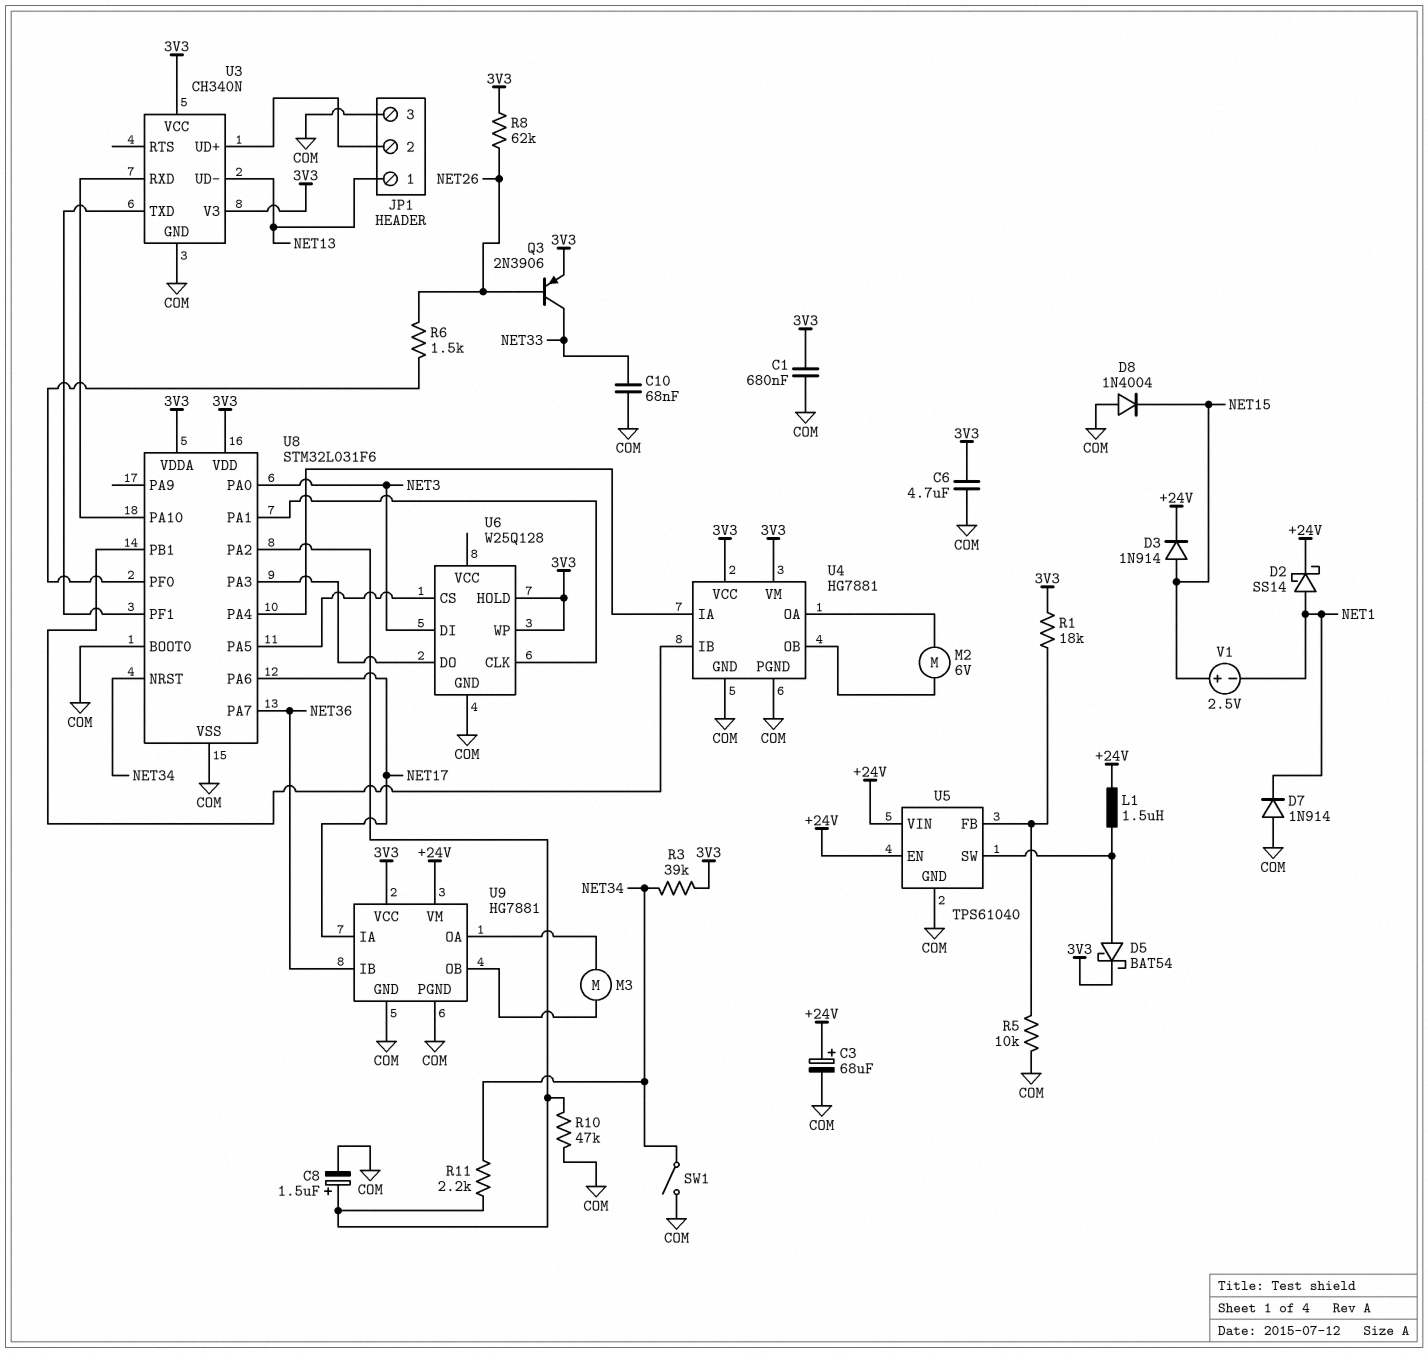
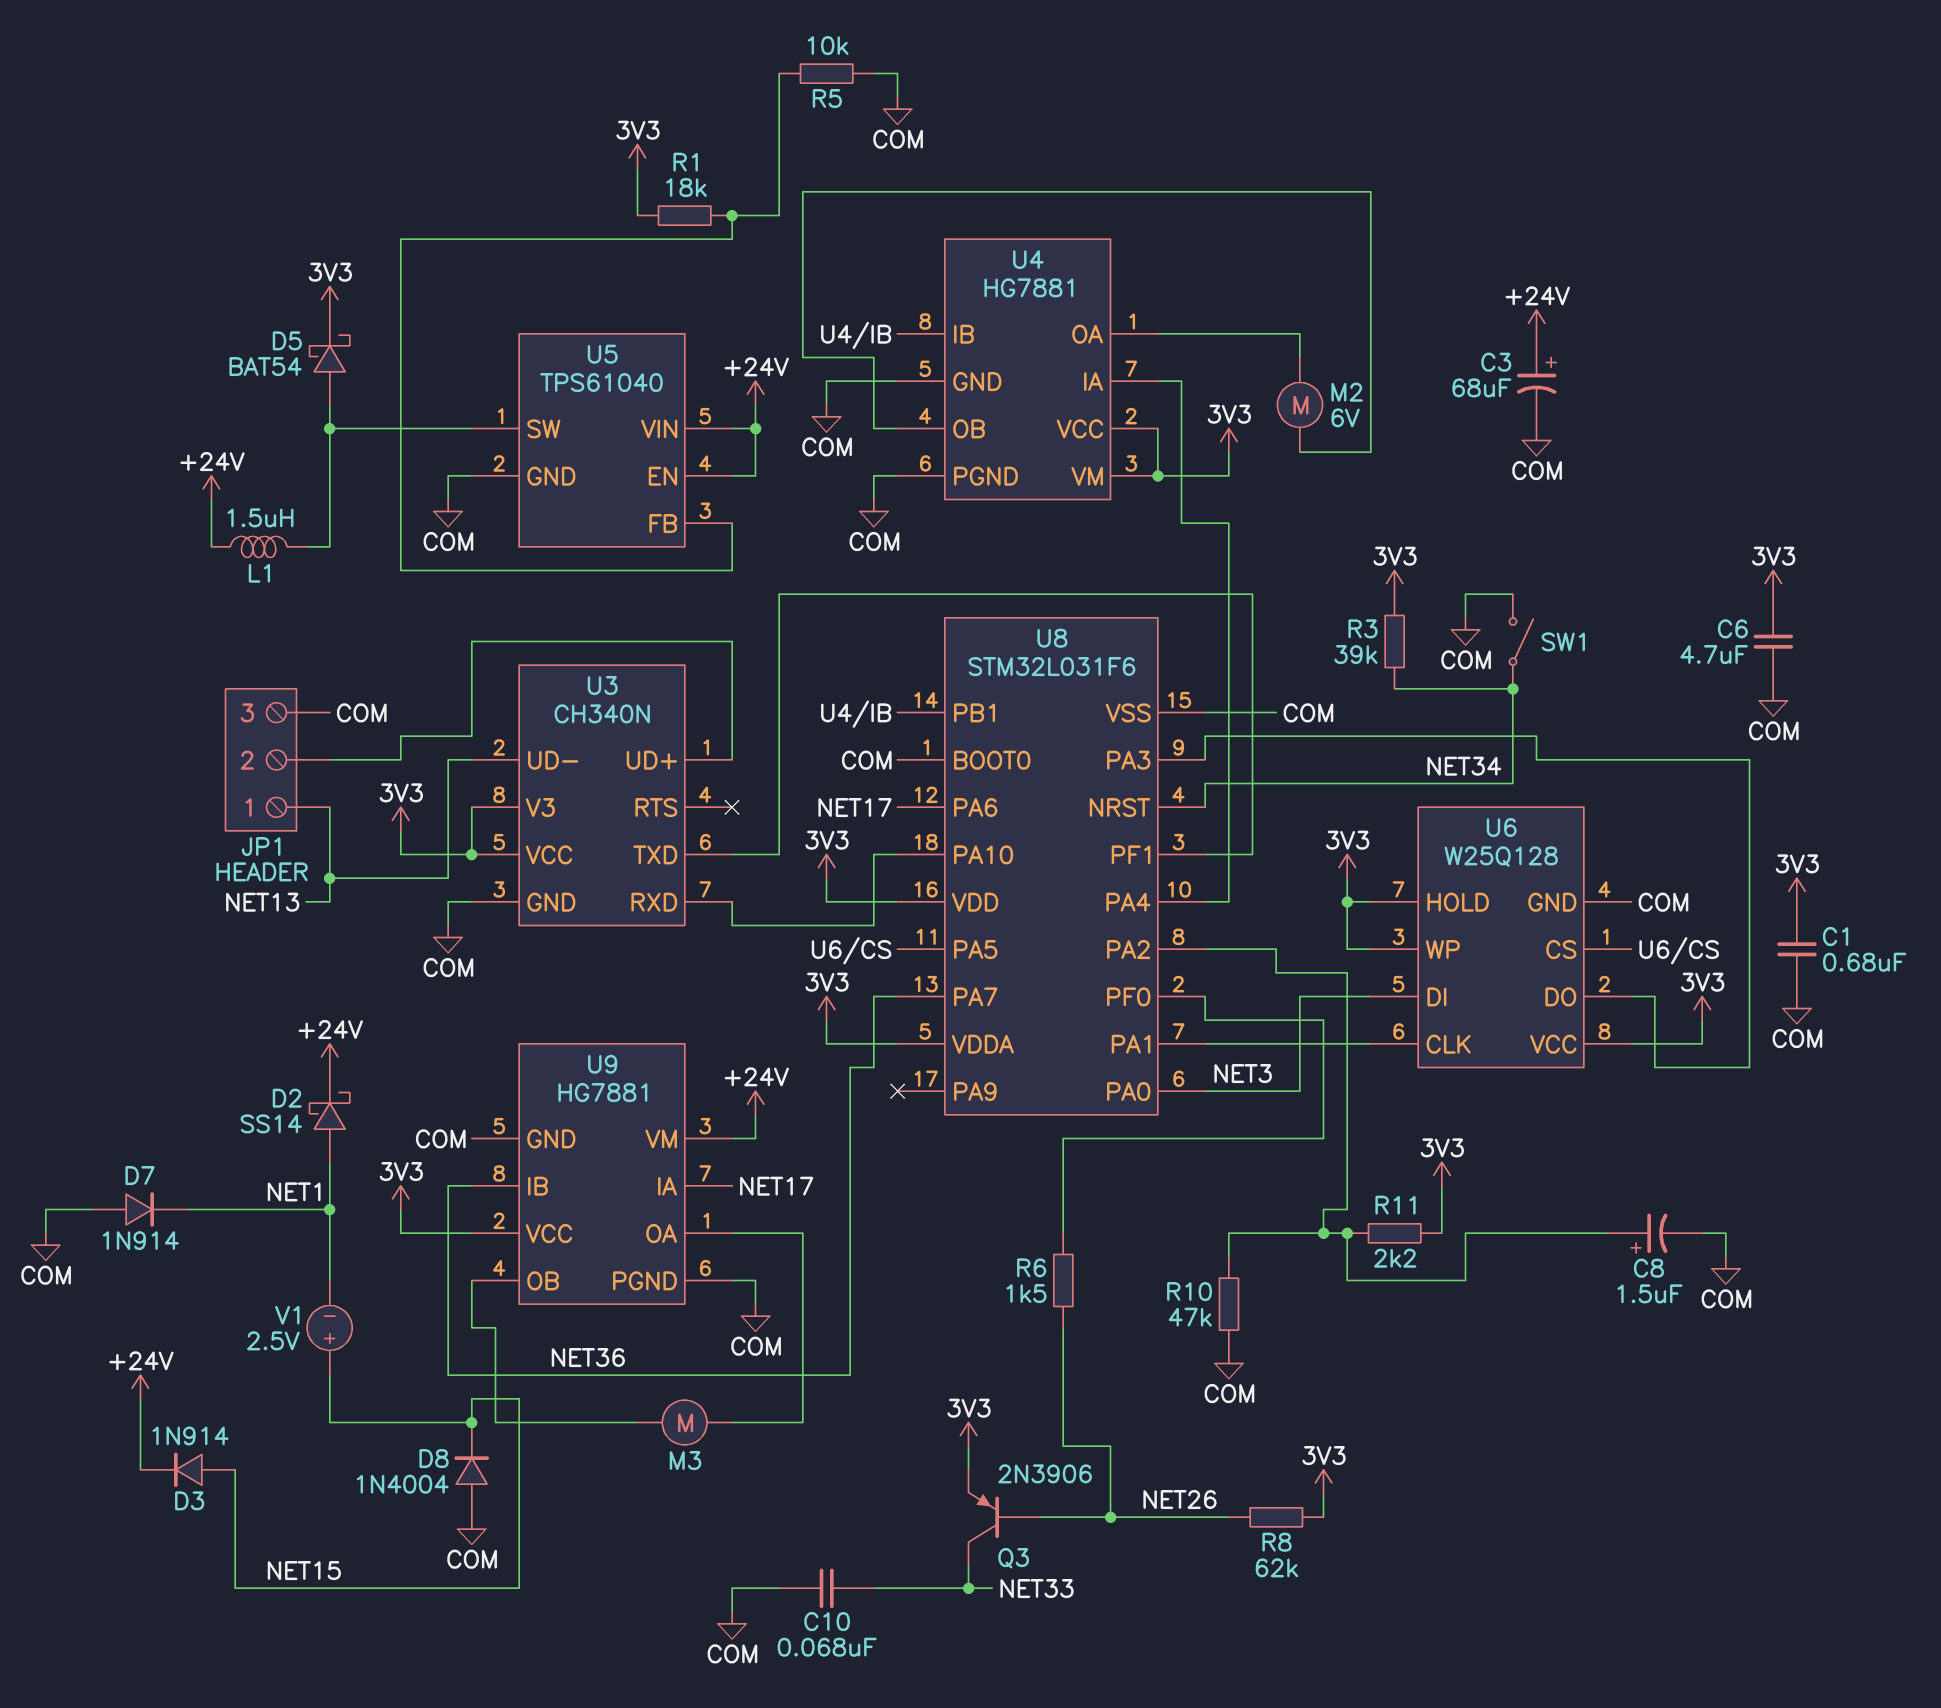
R11: 2.2k (NET34, U8/PA2) -> 2.2k (3V3, U8/PA2)
U6 pin VCC: none -> 3V3

